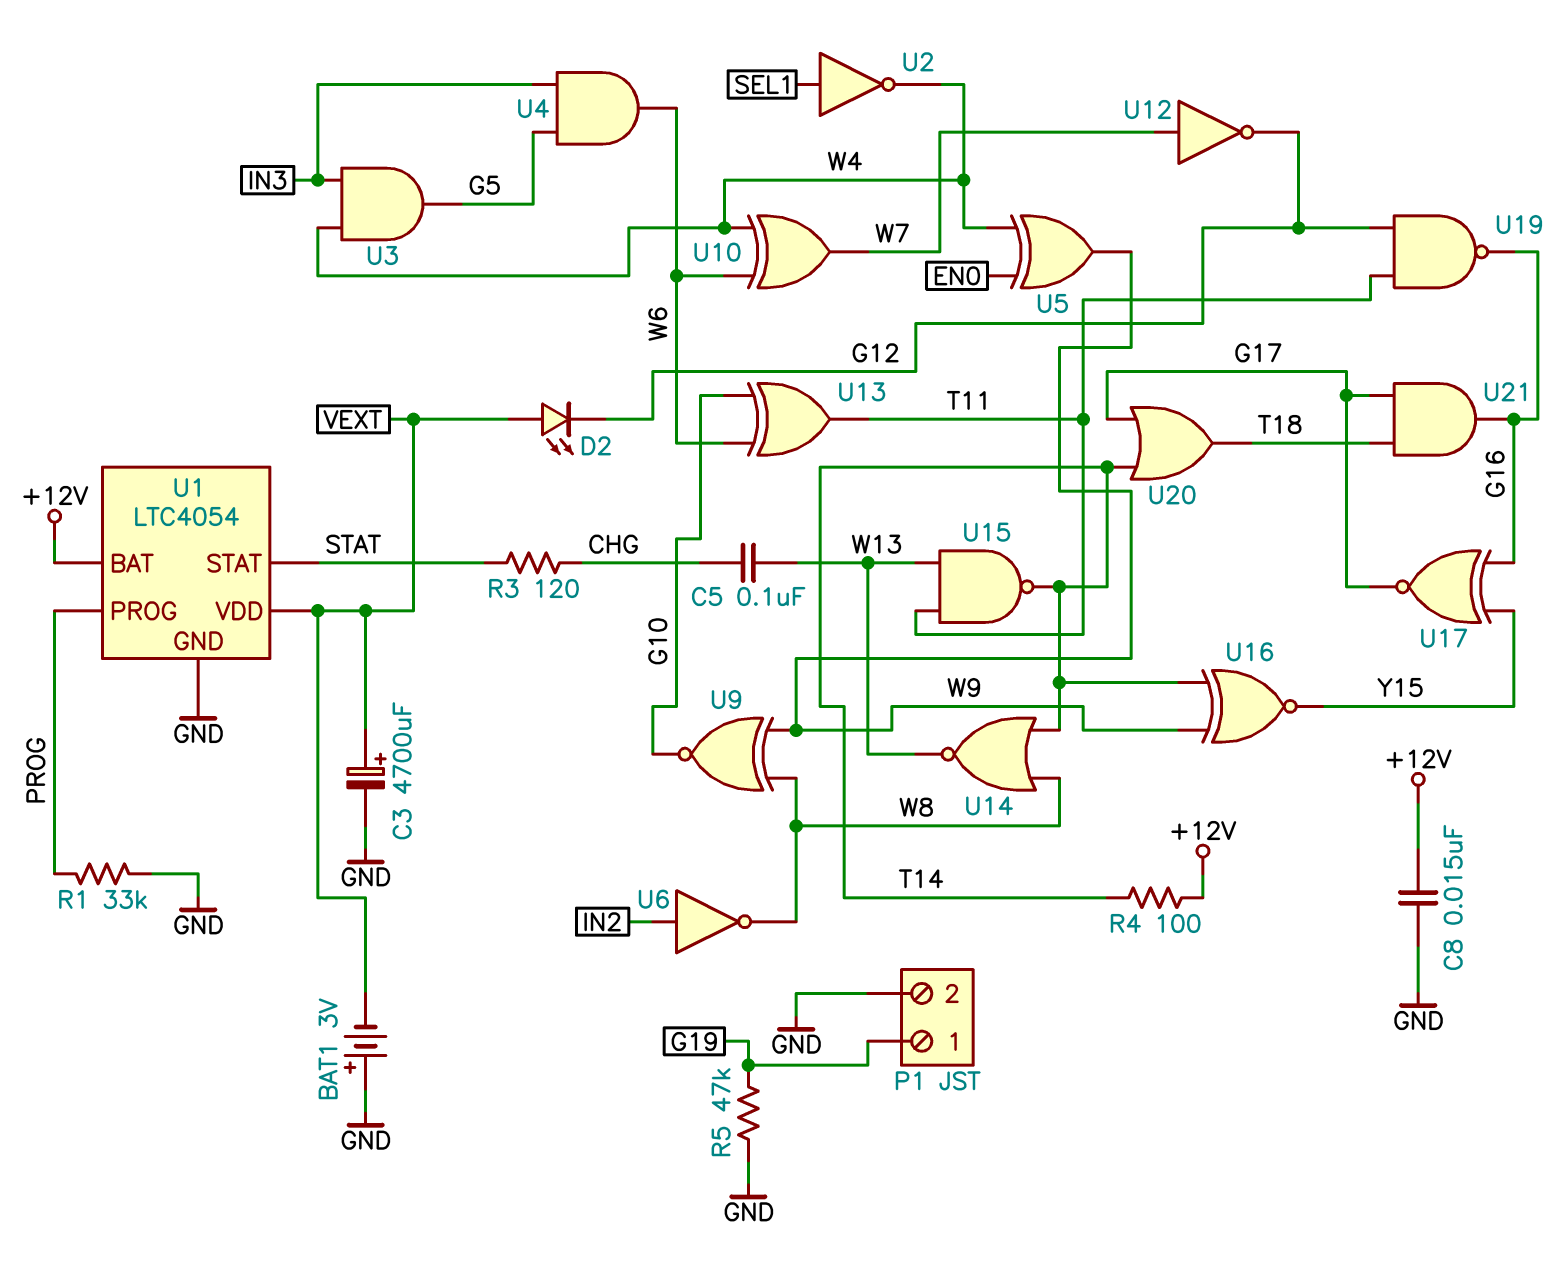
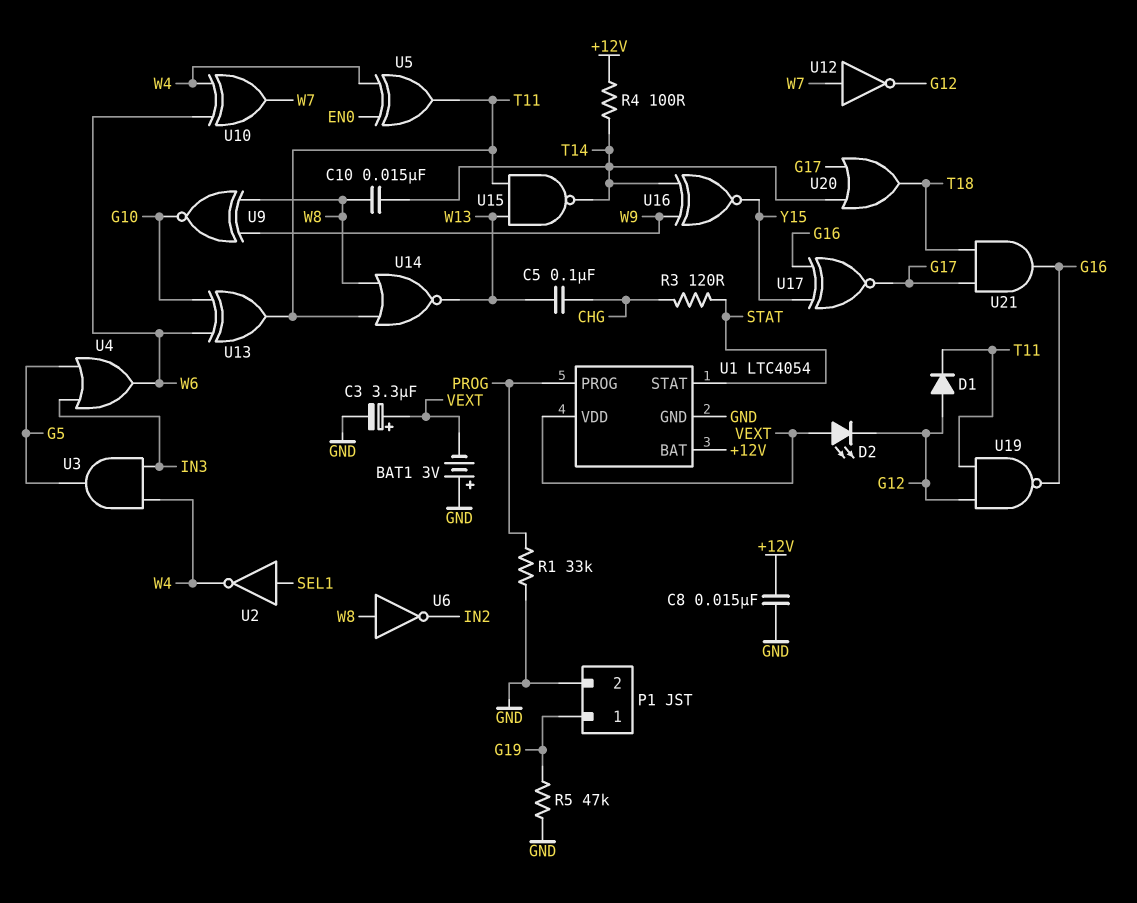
C3: 4700uF (plus VEXT, minus GND) -> 3.3uF (plus VEXT, minus GND)
C10: none -> 15nF (T14, W8)
D1: none -> diode (A G12, K T11)
U4: AND (in G5, in IN3, out W6) -> OR (in G5, in IN3, out W6)
U5: XOR (in EN0, in W4, out W9) -> XOR (in EN0, in W4, out T11)
U6: NOT (in IN2, out W8) -> NOT (in W8, out IN2)
U14: NOR (in T14, in W8, out W13) -> NOR (in T11, in W8, out W13)

